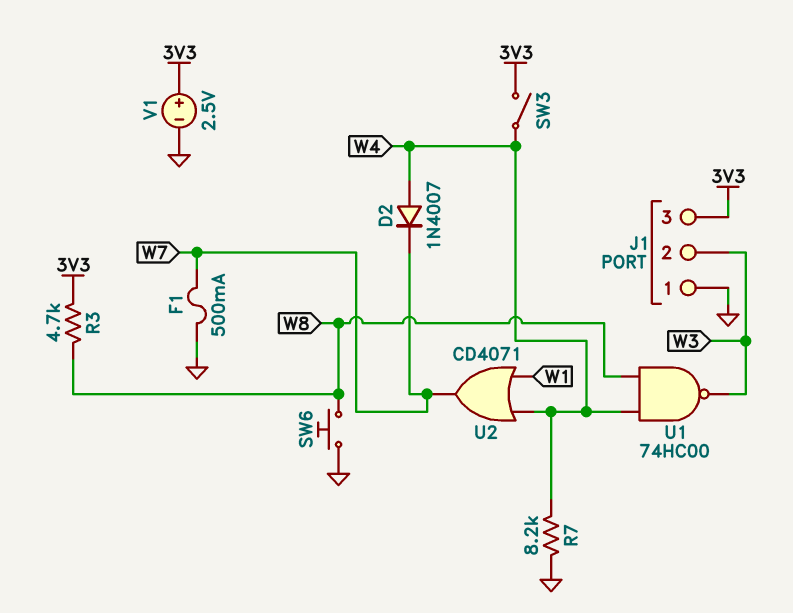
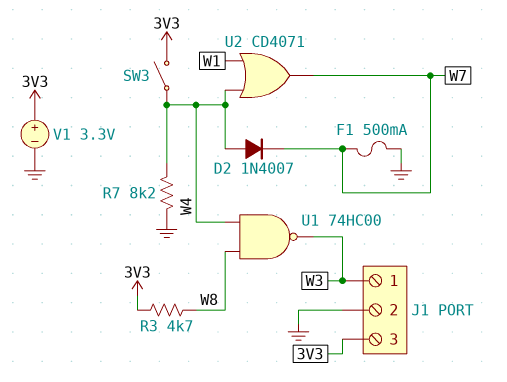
J1 pin 1: GND -> W3
J1 pin 2: W3 -> GND
SW6: button (GND, W8) -> none
V1: 2.5V (plus 3V3, minus GND) -> 3.3V (plus 3V3, minus GND)

